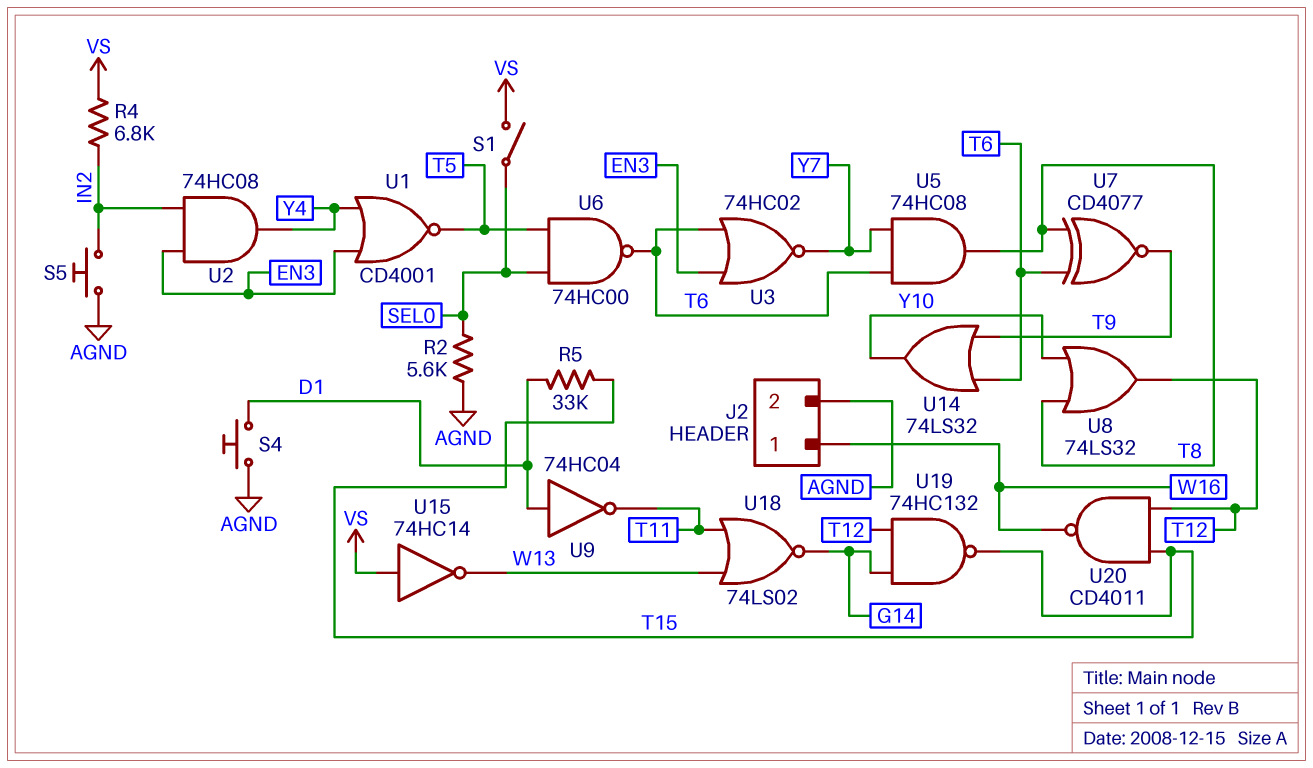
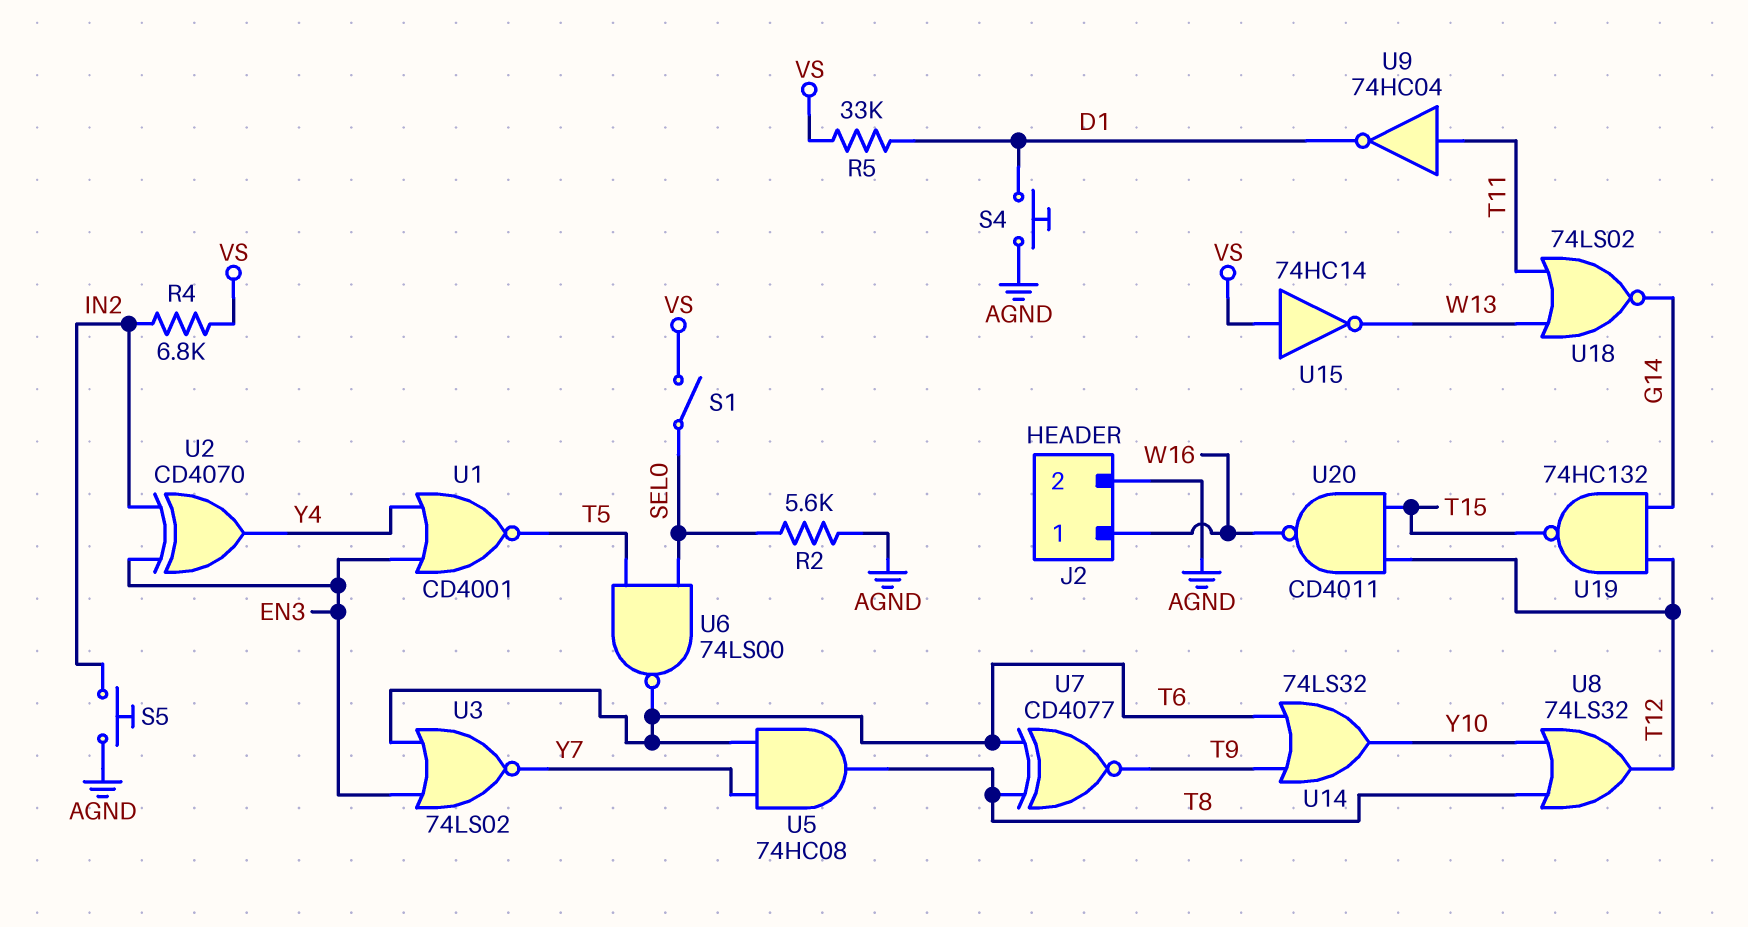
R5: 33k (D1, T15) -> 33k (D1, VS)
U2: AND 74HC08 (in EN3, in IN2, out Y4) -> XOR CD4070 (in EN3, in IN2, out Y4)
U3: NOR 74HC02 (in EN3, in T6, out Y7) -> NOR 74LS02 (in EN3, in T6, out Y7)
U6: NAND 74HC00 (in SEL0, in T5, out T6) -> NAND 74LS00 (in SEL0, in T5, out T6)
U9: NOT 74HC04 (in D1, out T11) -> NOT 74HC04 (in T11, out D1)

